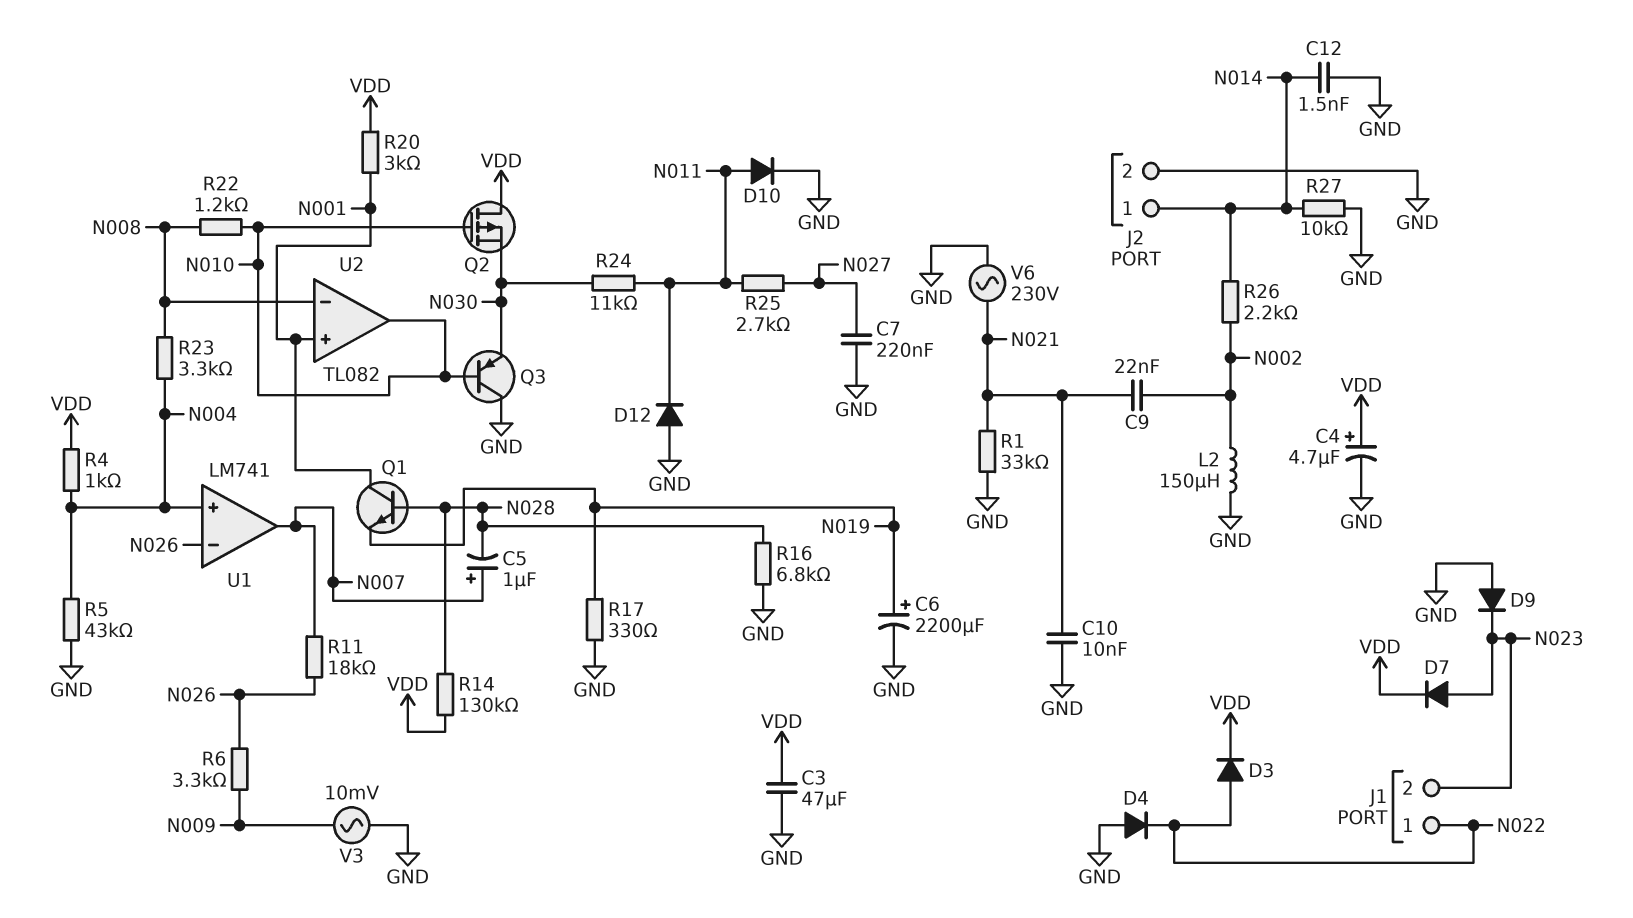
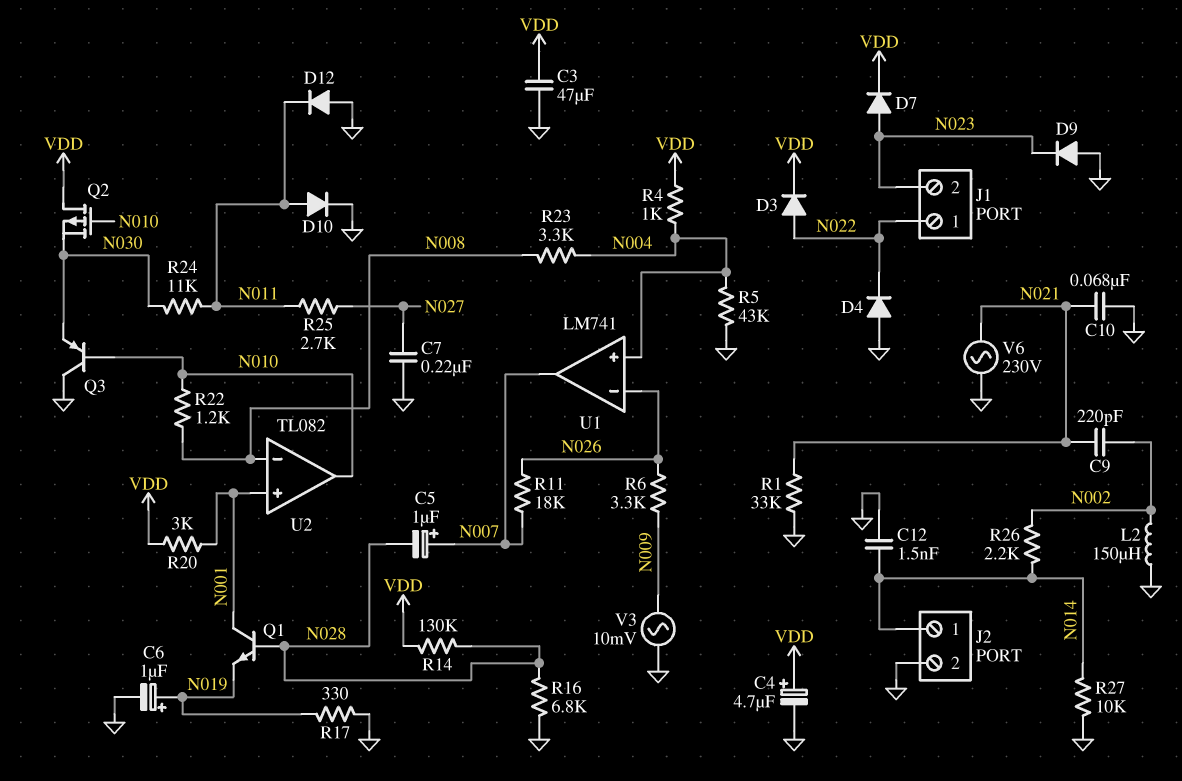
C6: 2200uF (plus N019, minus GND) -> 1uF (plus N019, minus GND)
C9: 22nF (N002, N021) -> 220pF (N002, N021)
C10: 10nF (GND, N021) -> 68nF (GND, N021)

